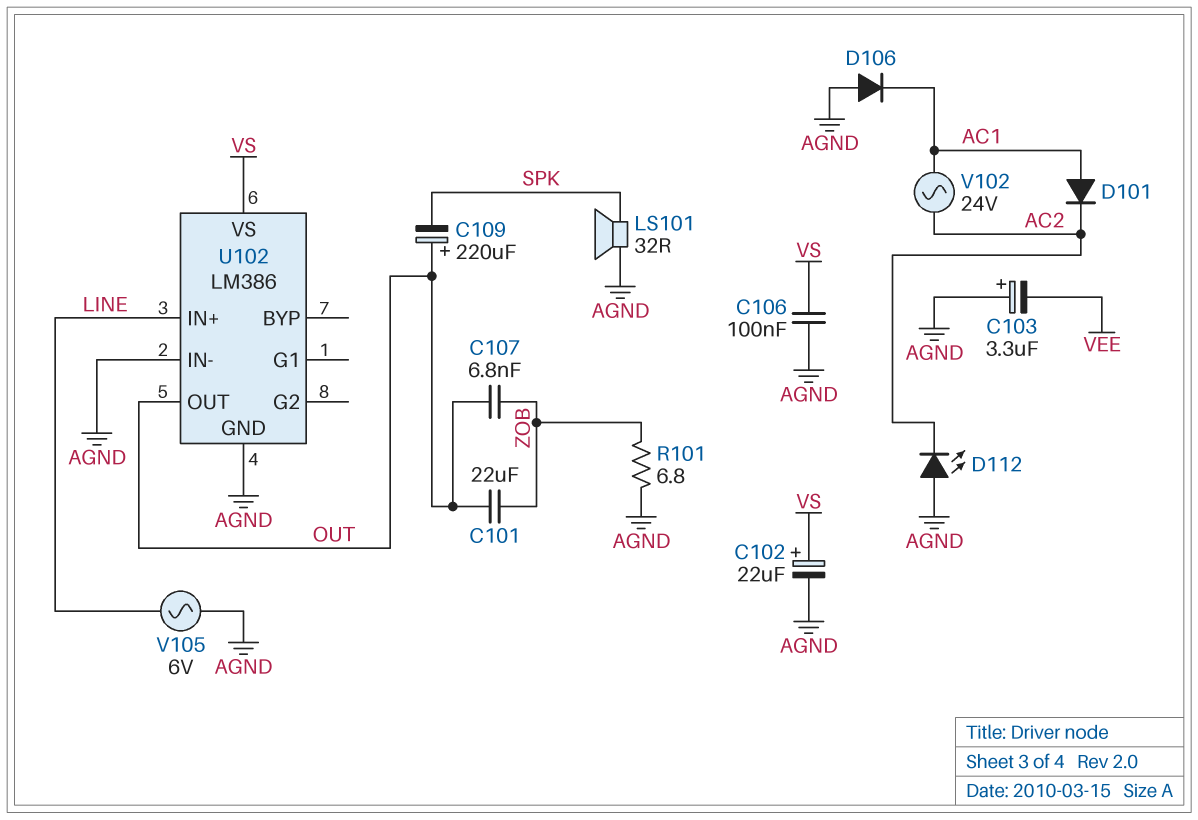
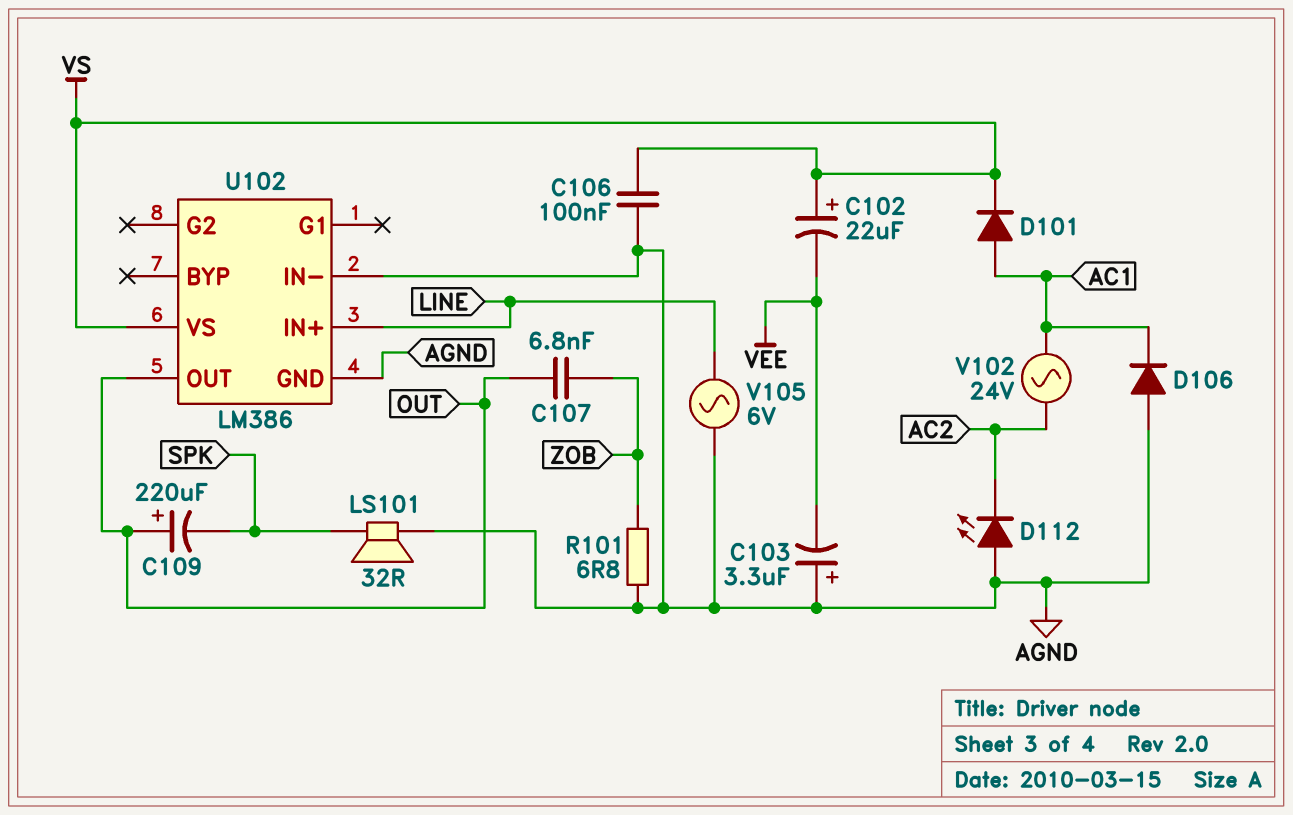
C101: 22uF (OUT, ZOB) -> none
C102: 22uF (plus VS, minus AGND) -> 22uF (plus VS, minus VEE)
D101: diode (A AC1, K AC2) -> diode (A AC1, K VS)

